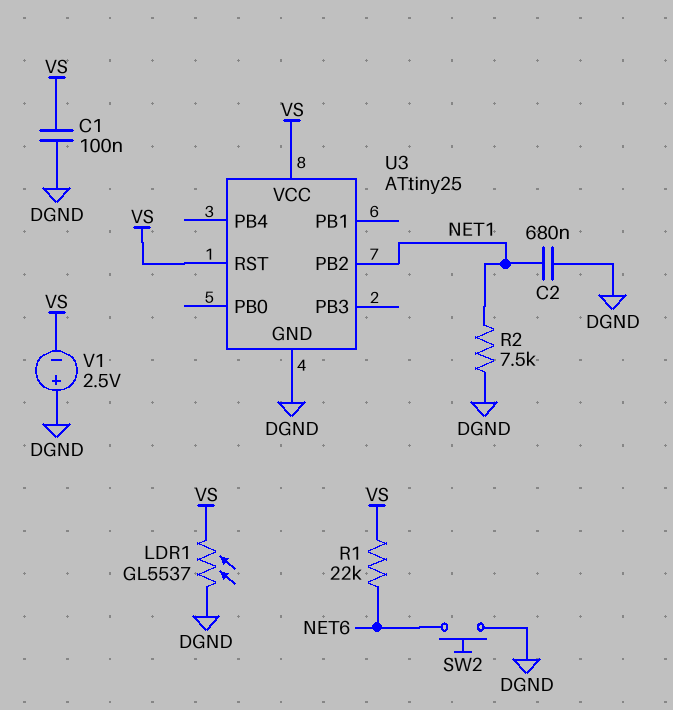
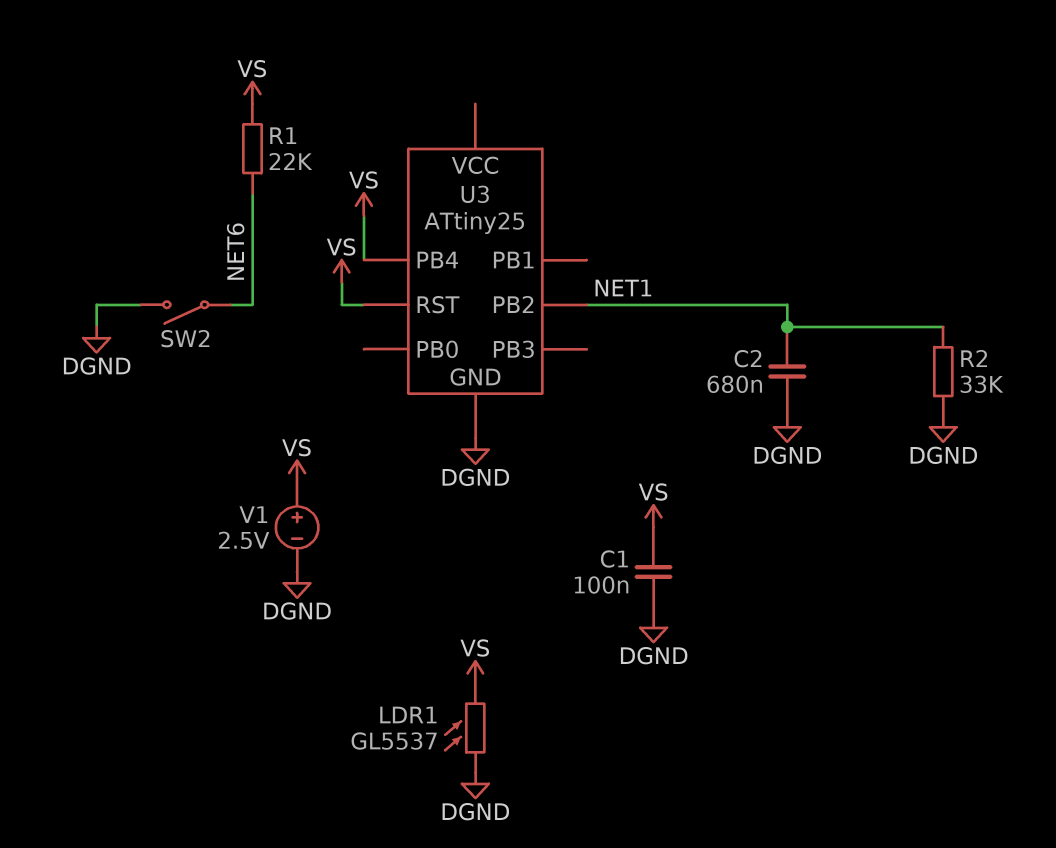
R2: 7.5k (DGND, NET1) -> 33k (DGND, NET1)
SW2: button (DGND, NET6) -> switch (DGND, NET6)
U3 pin PB4: none -> VS
U3 pin VCC: VS -> none
V1: 2.5V (plus DGND, minus VS) -> 2.5V (plus VS, minus DGND)

